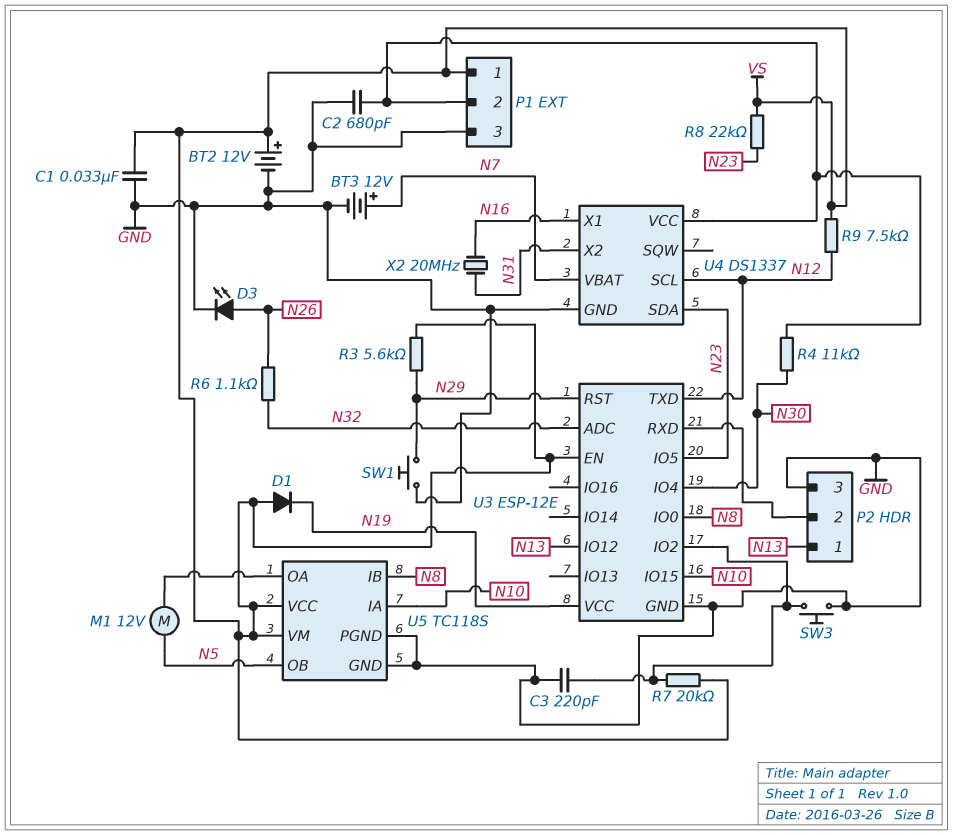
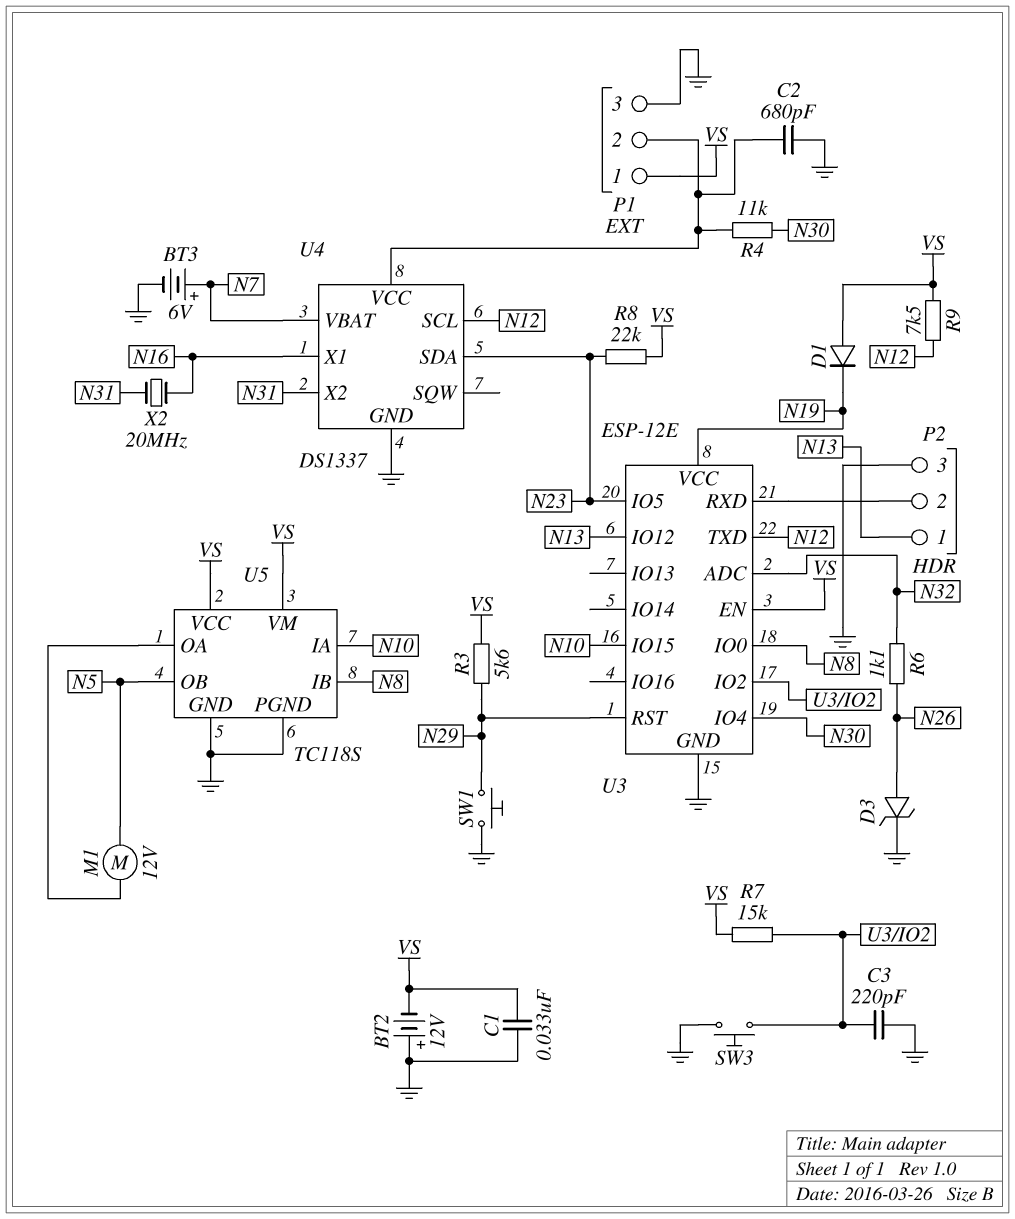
BT2: 12V (plus VS, minus GND) -> 12V (plus GND, minus VS)
BT3: 12V (plus N7, minus GND) -> 6V (plus N7, minus GND)
D3: LED (A N26, K GND) -> zener (A N26, K GND)
R7: 20k (U3/IO2, VS) -> 15k (U3/IO2, VS)

